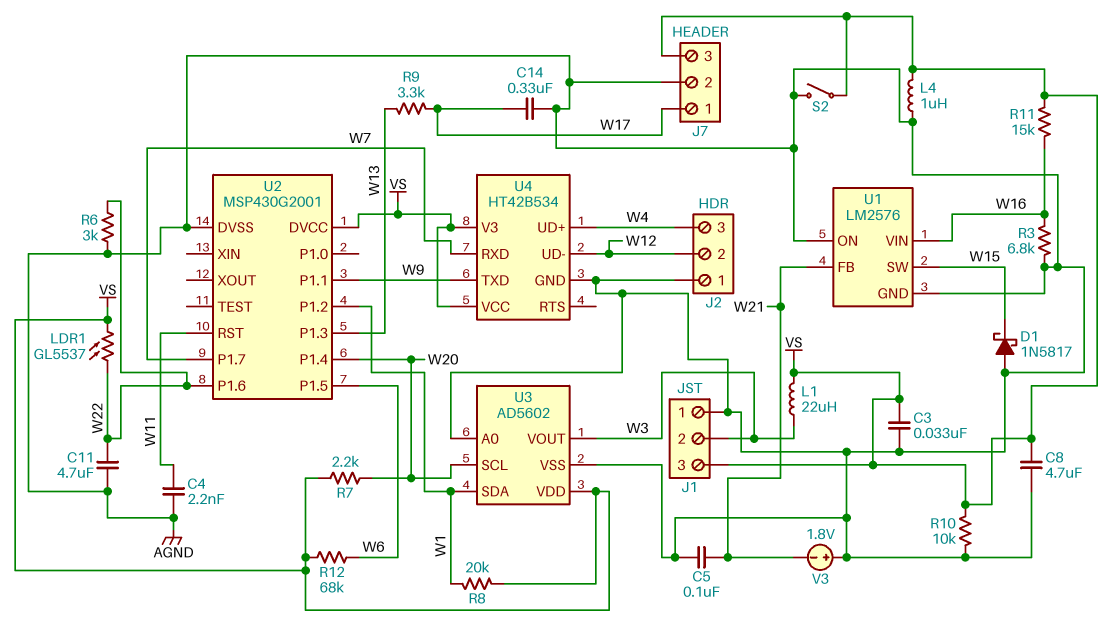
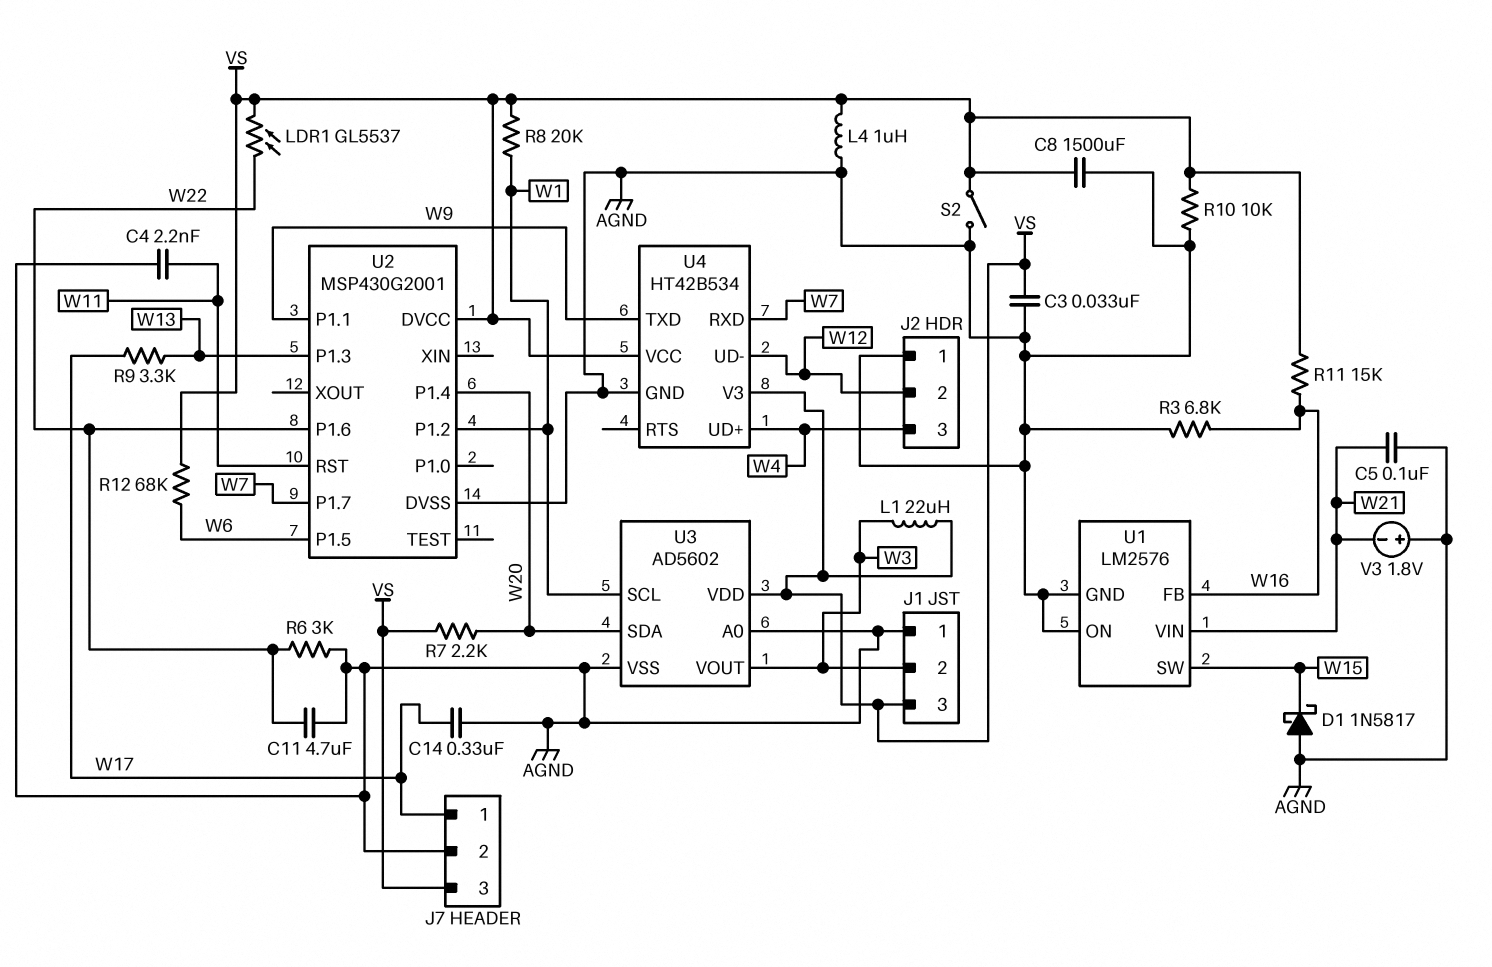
C8: 4.7uF (AGND, VS) -> 1500uF (AGND, VS)
U1 pin FB: W21 -> W16
U1 pin VIN: W16 -> W21
U3 pin SCL: W20 -> W1
U3 pin SDA: W1 -> W20

